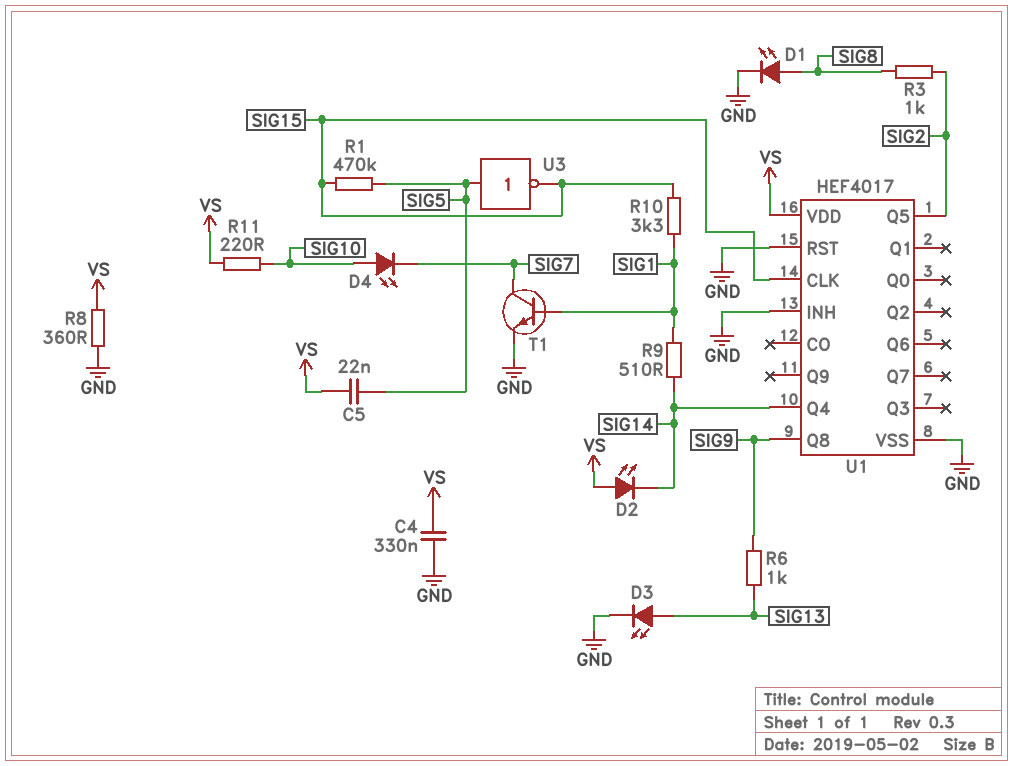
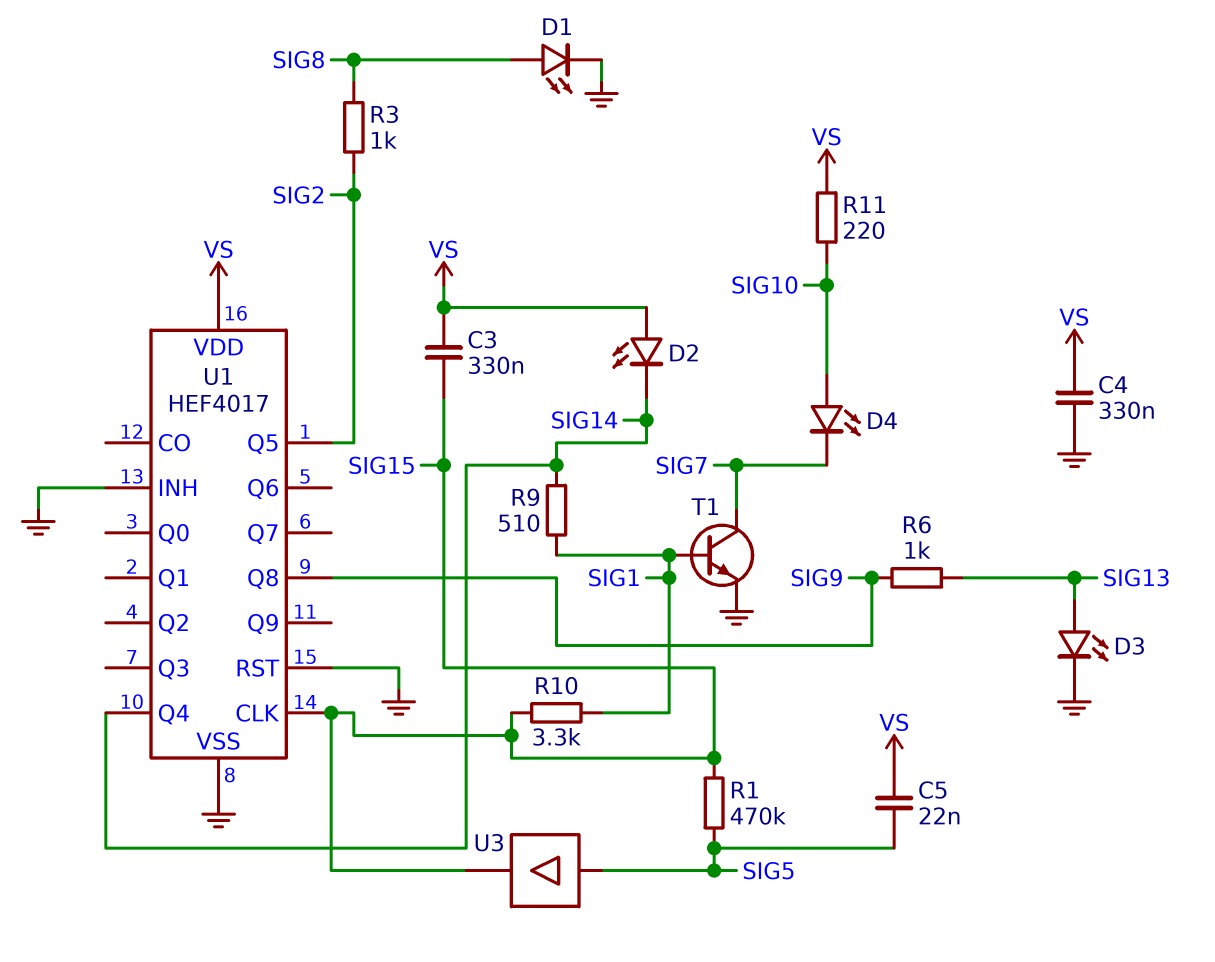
C3: none -> 330nF (SIG15, VS)
R8: 360 (GND, VS) -> none
U3: NOT (in SIG5, out SIG15) -> buffer (in SIG5, out SIG15)

